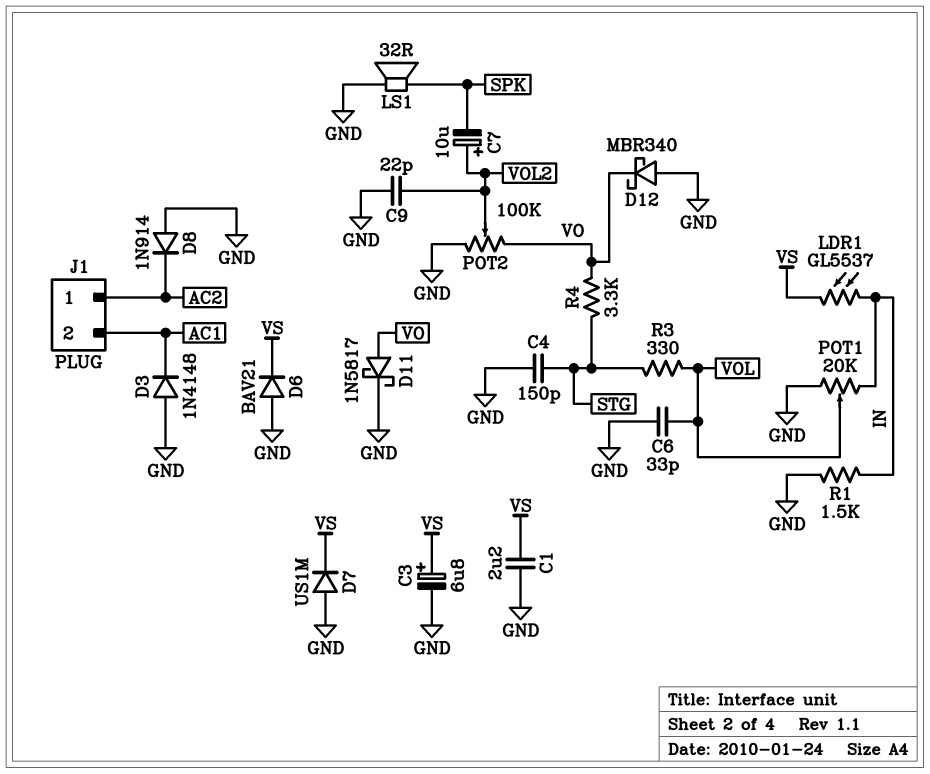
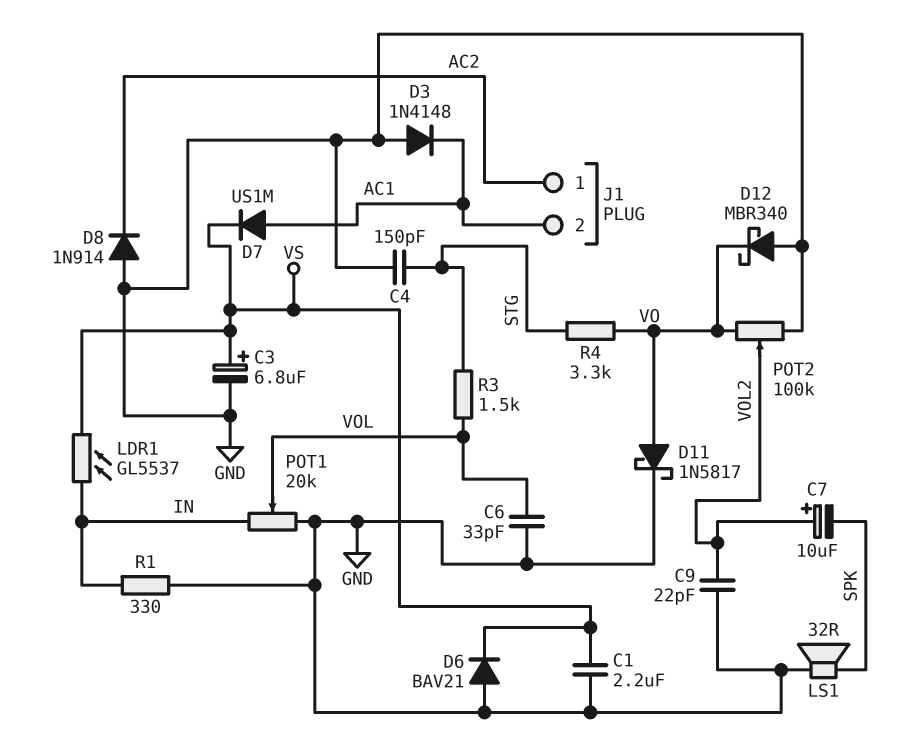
D7: diode US1M (A GND, K VS) -> diode US1M (A AC1, K VS)
R1: 1.5k (GND, IN) -> 330 (GND, IN)
R3: 330 (STG, VOL) -> 1.5k (STG, VOL)

